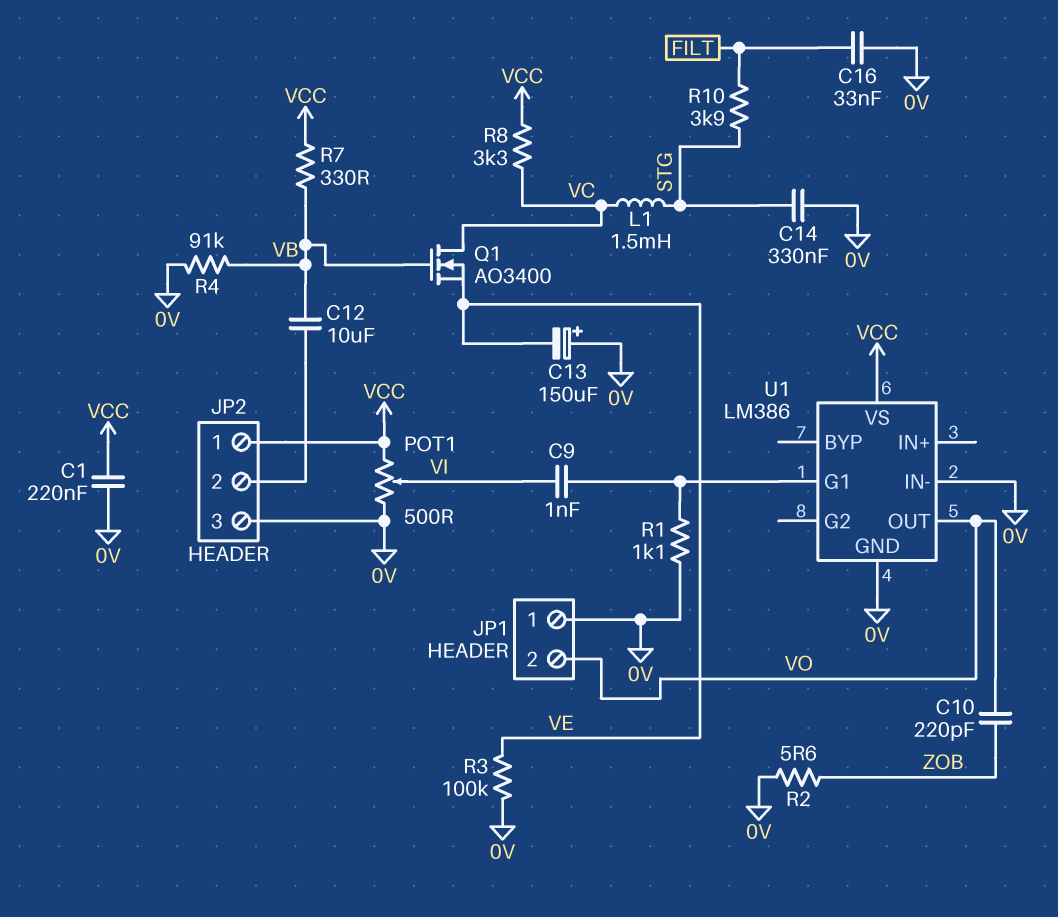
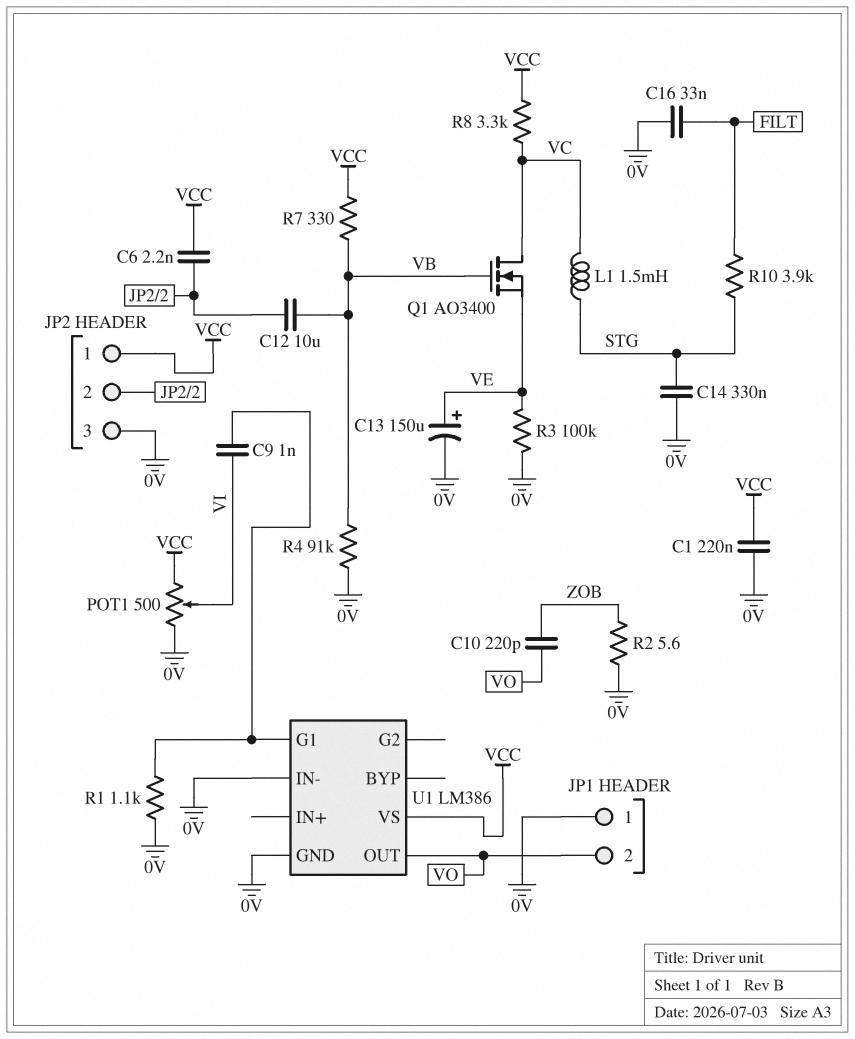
C6: none -> 2.2nF (JP2/2, VCC)
C13: 150uF (plus 0V, minus VE) -> 150uF (plus VE, minus 0V)

